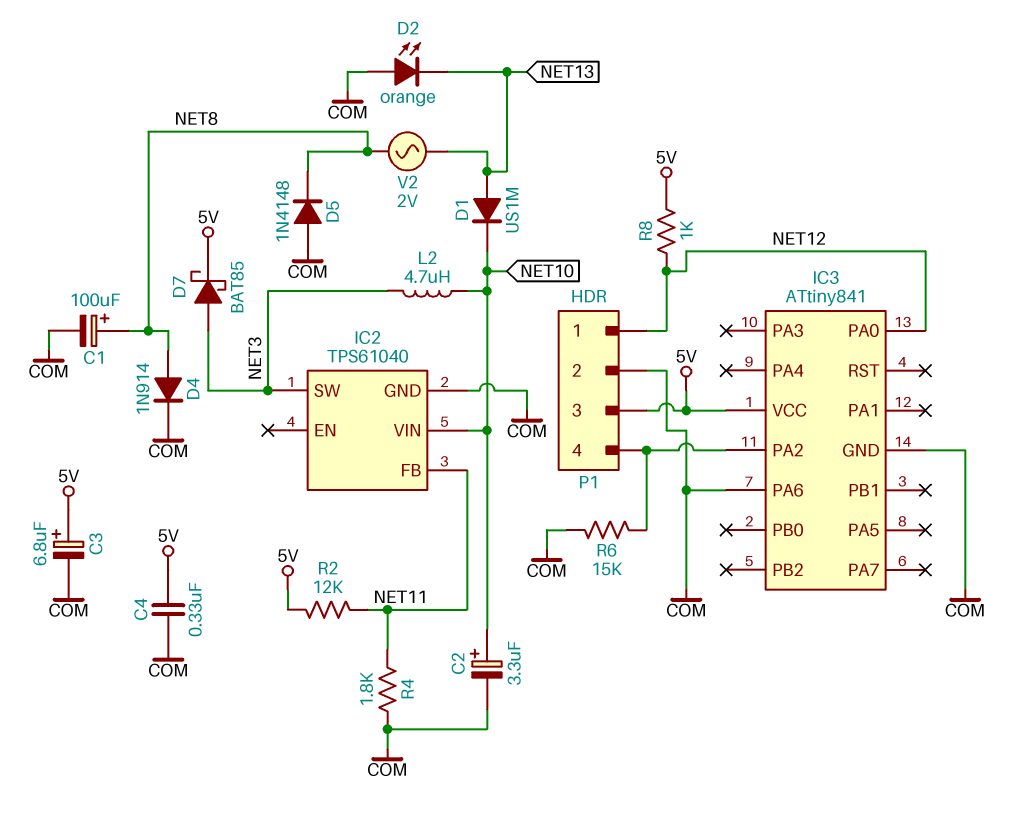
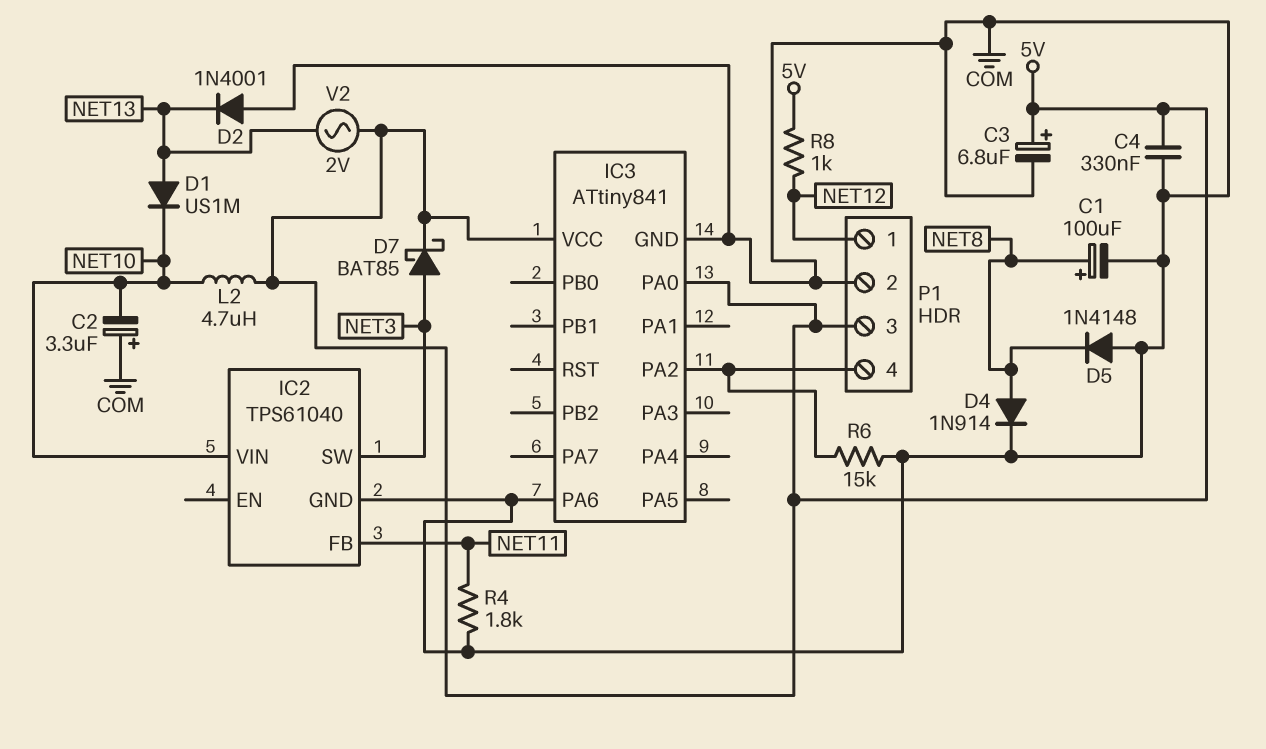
C2: 3.3uF (plus NET10, minus COM) -> 3.3uF (plus COM, minus NET10)
D2: LED orange (A COM, K NET13) -> diode 1N4001 (A COM, K NET13)
IC3 pin PA0: NET12 -> 5V
L2: 4.7uH (NET3, NET10) -> 4.7uH (5V, NET10)
R2: 12k (5V, NET11) -> none
V2: AC 2V (NET8, NET13) -> AC 2V (5V, NET13)

